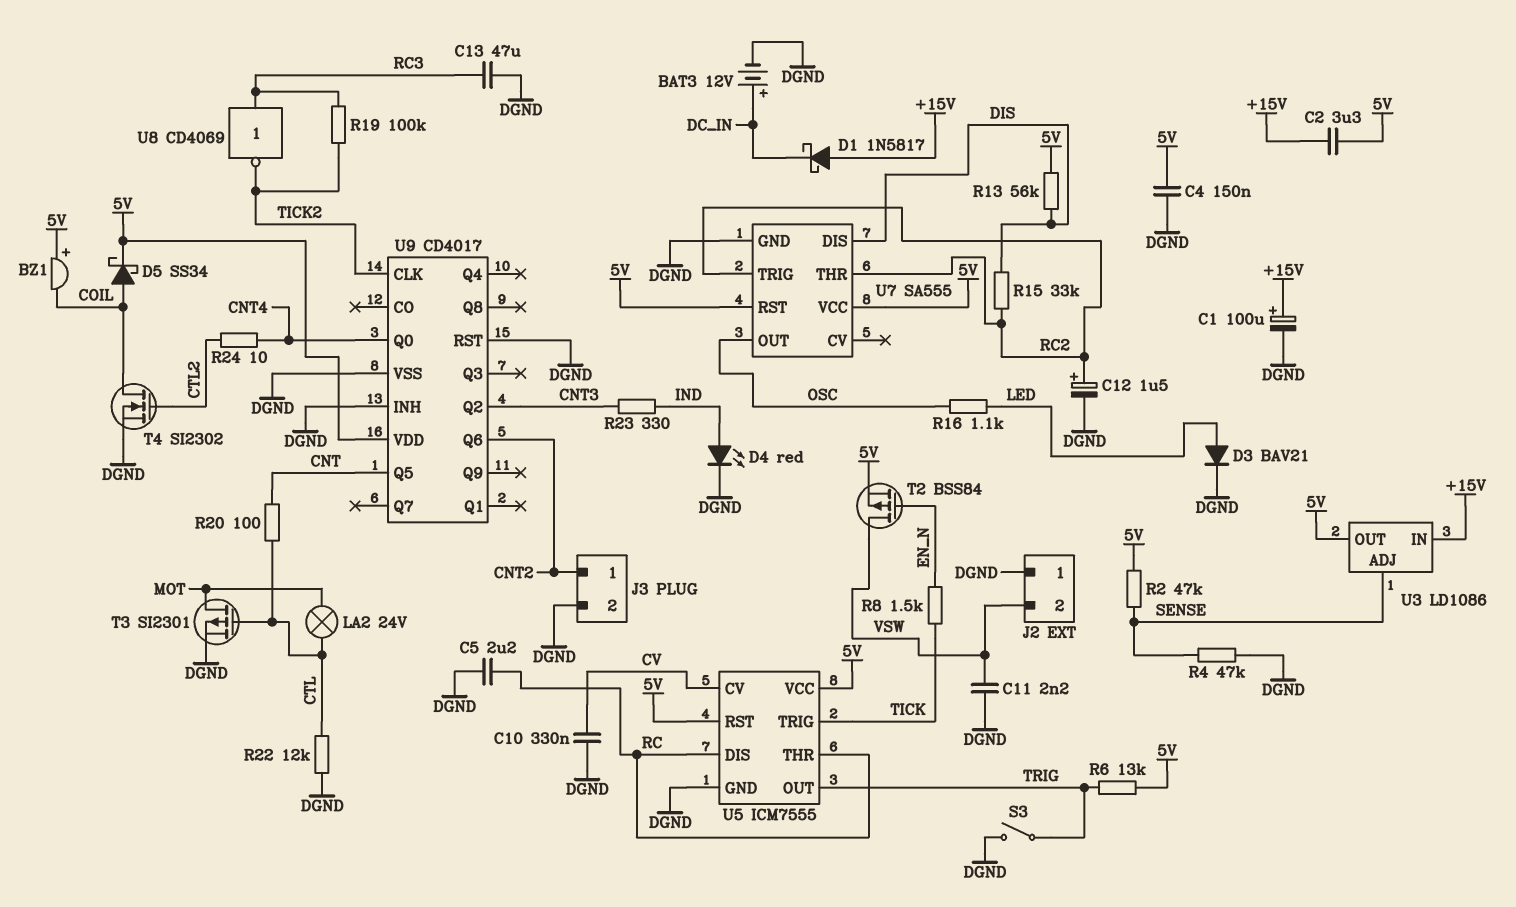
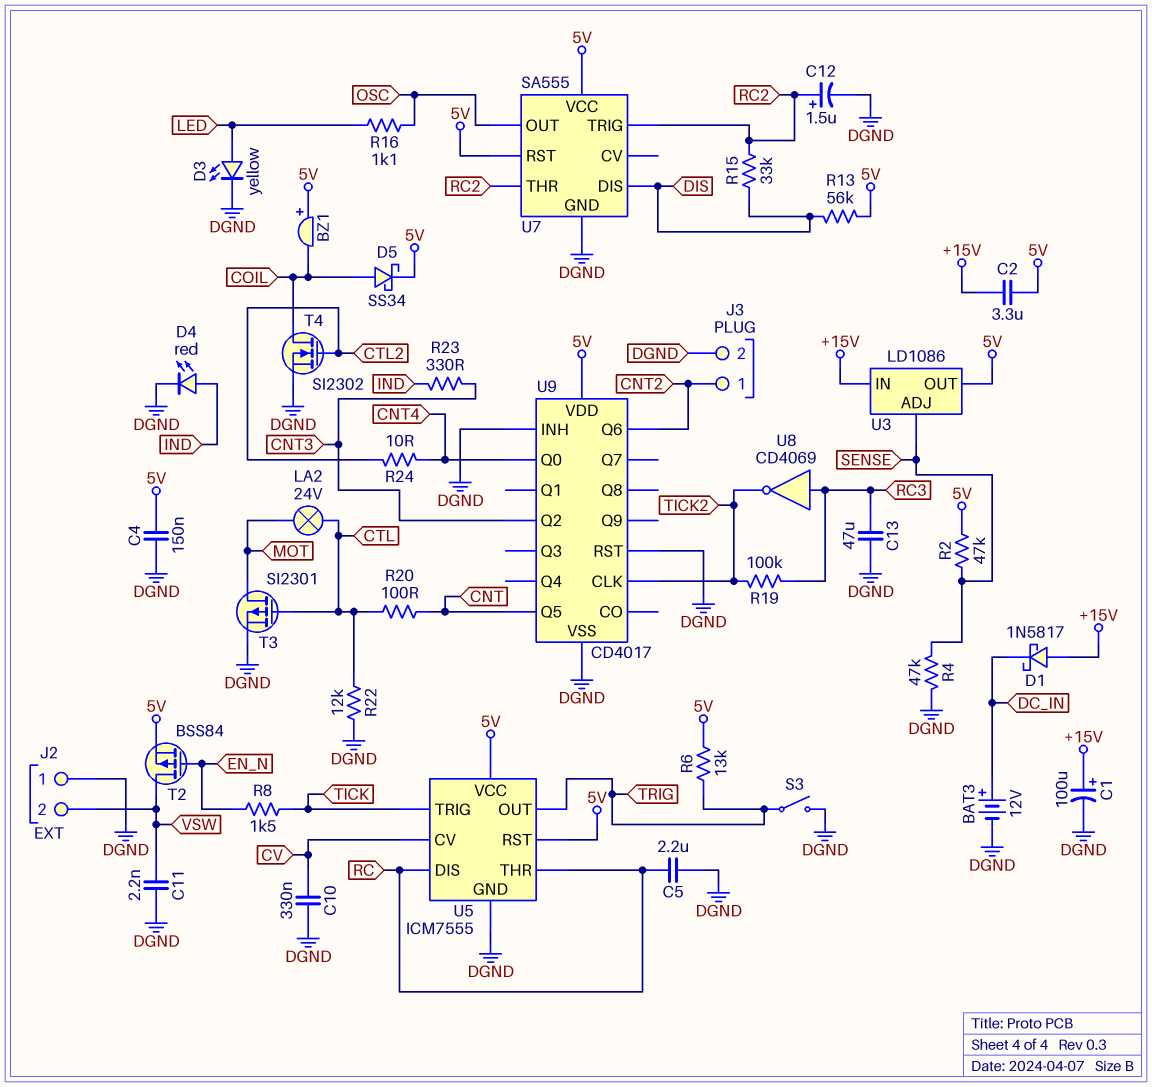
D3: diode BAV21 (A LED, K DGND) -> LED yellow (A LED, K DGND)

